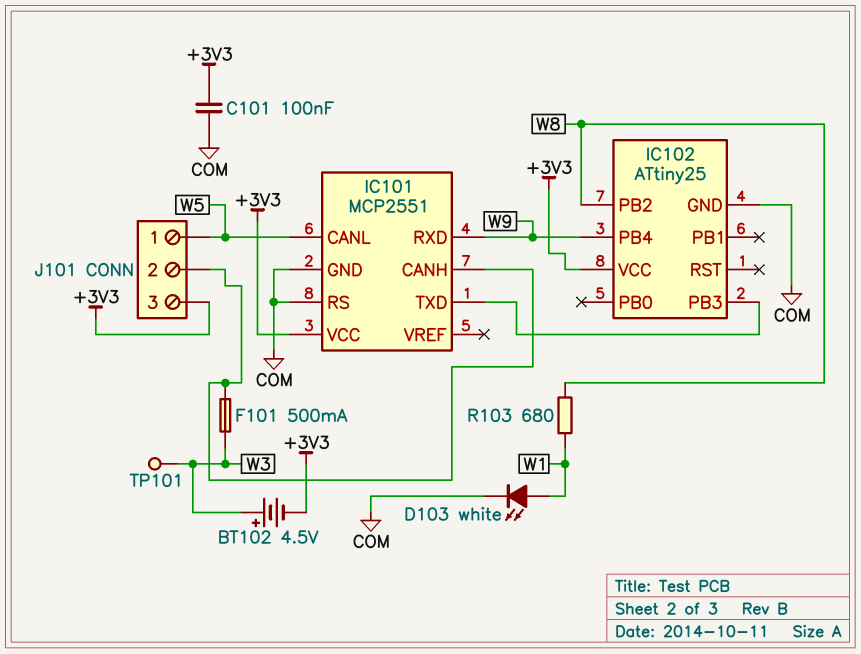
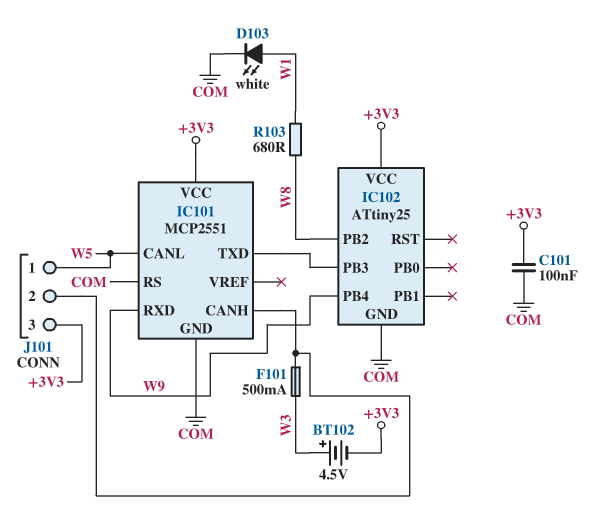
TP101: test point (W3) -> none

